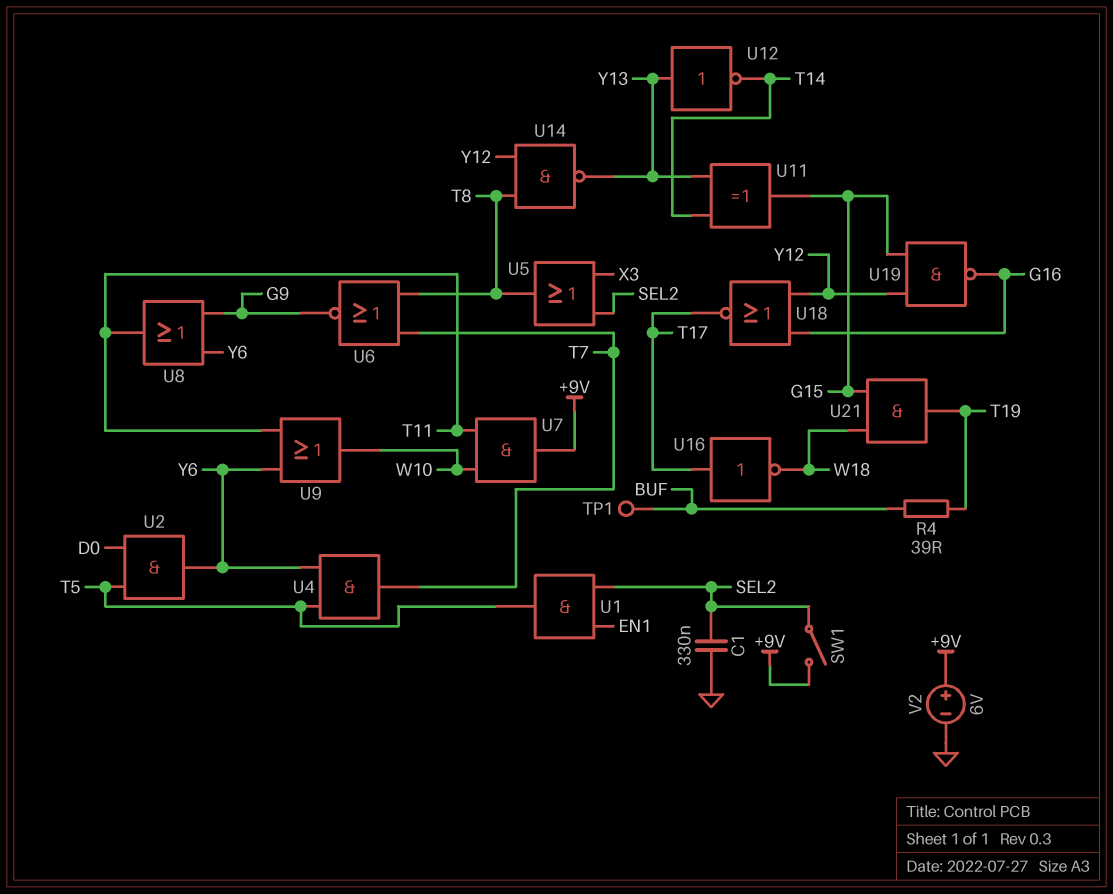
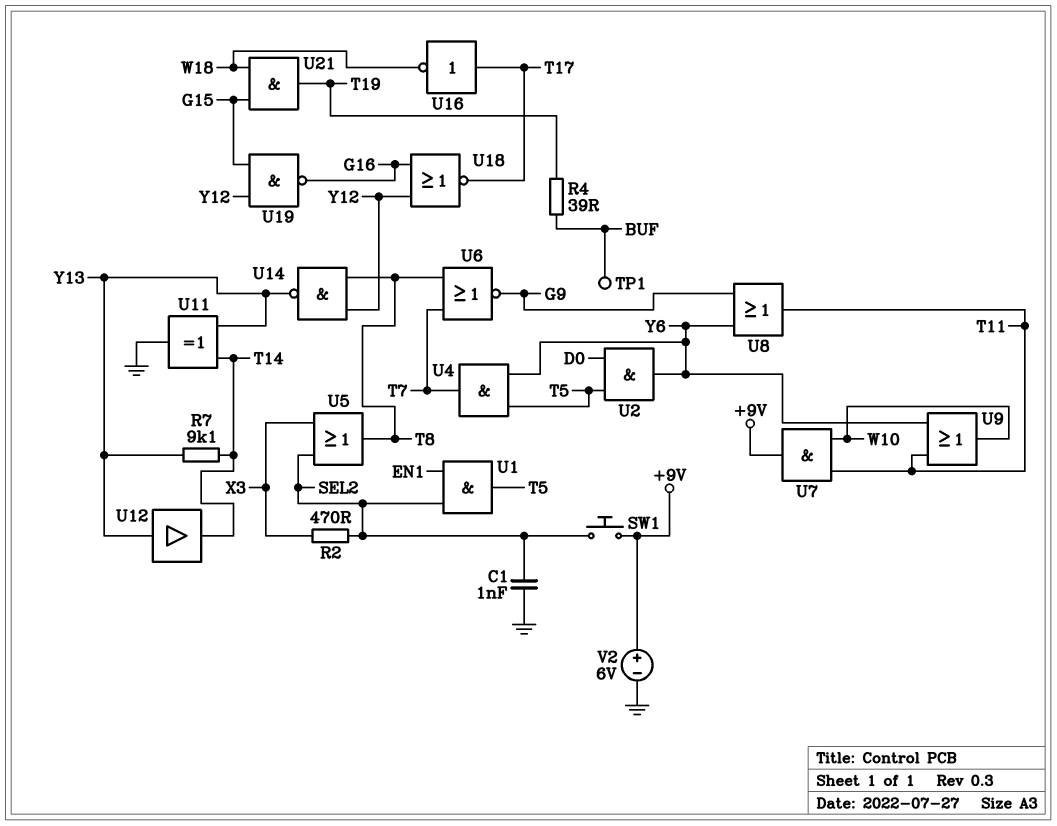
C1: 330nF (GND, SEL2) -> 1nF (GND, SEL2)
R2: none -> 470 (SEL2, X3)
R7: none -> 9.1k (T14, Y13)
SW1: switch (+9V, SEL2) -> button (+9V, SEL2)
U11: XOR (in T14, in Y13, out G15) -> XOR (in T14, in Y13, out GND)
U12: NOT (in Y13, out T14) -> buffer (in Y13, out T14)

